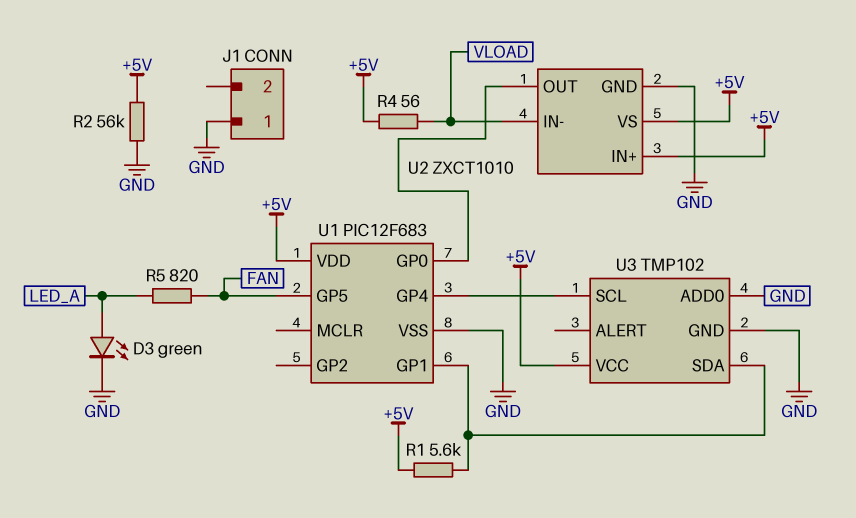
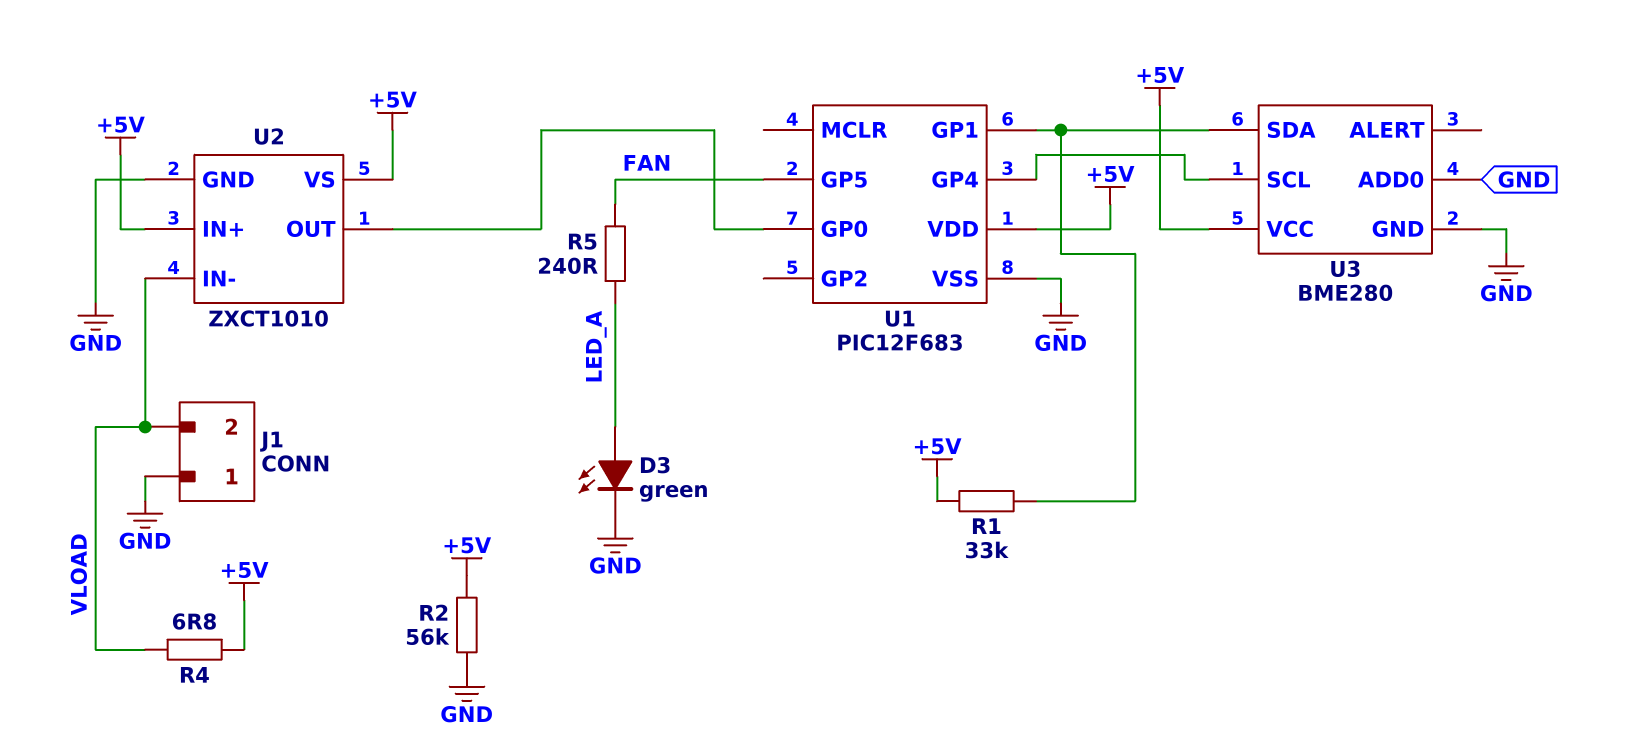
J1 pin 2: none -> VLOAD
R1: 5.6k (+5V, U1/GP1) -> 33k (+5V, U1/GP1)
R4: 56 (+5V, VLOAD) -> 6.8 (+5V, VLOAD)
R5: 820 (FAN, LED_A) -> 240 (FAN, LED_A)
U3: TMP102 -> BME280

